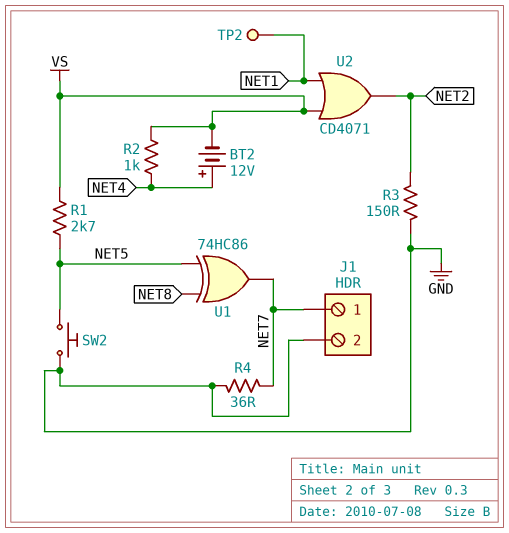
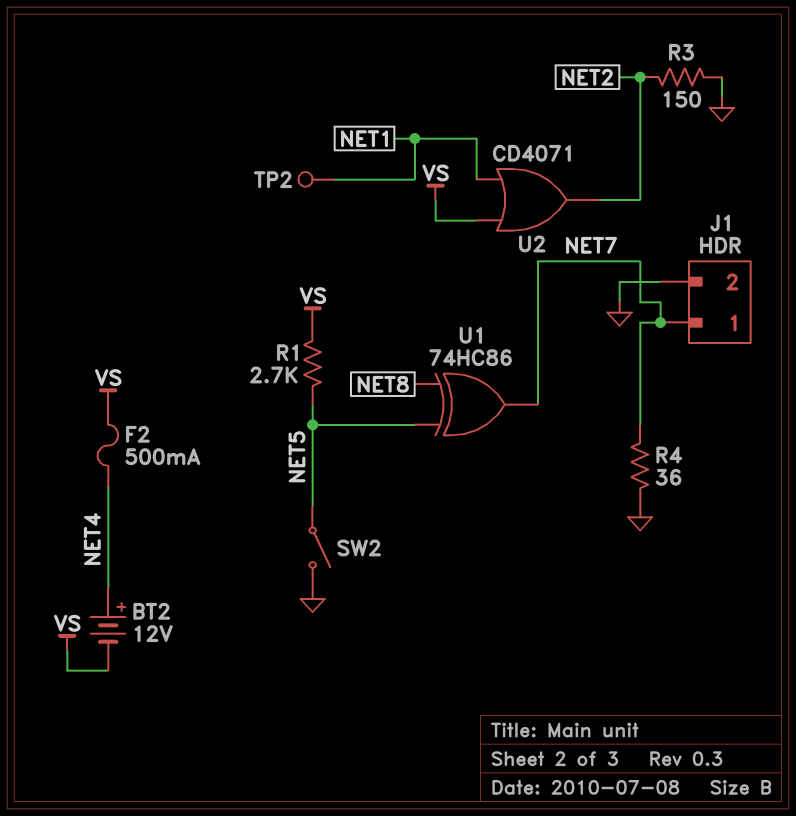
F2: none -> 500mA (NET4, VS)
R2: 1k (NET4, VS) -> none
SW2: button (GND, NET5) -> switch (GND, NET5)

